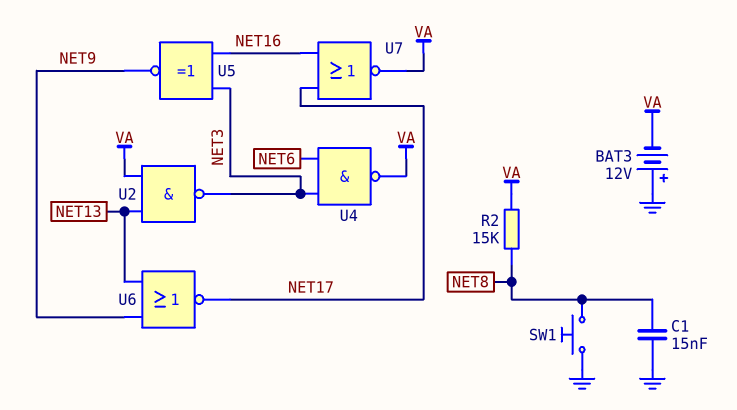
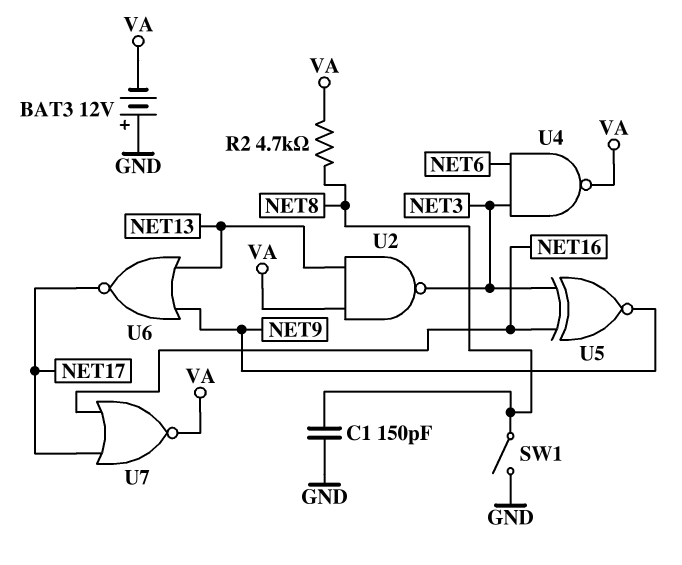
C1: 15nF (GND, NET8) -> 150pF (GND, NET8)
R2: 15k (NET8, VA) -> 4.7k (NET8, VA)
SW1: button (GND, NET8) -> switch (GND, NET8)

